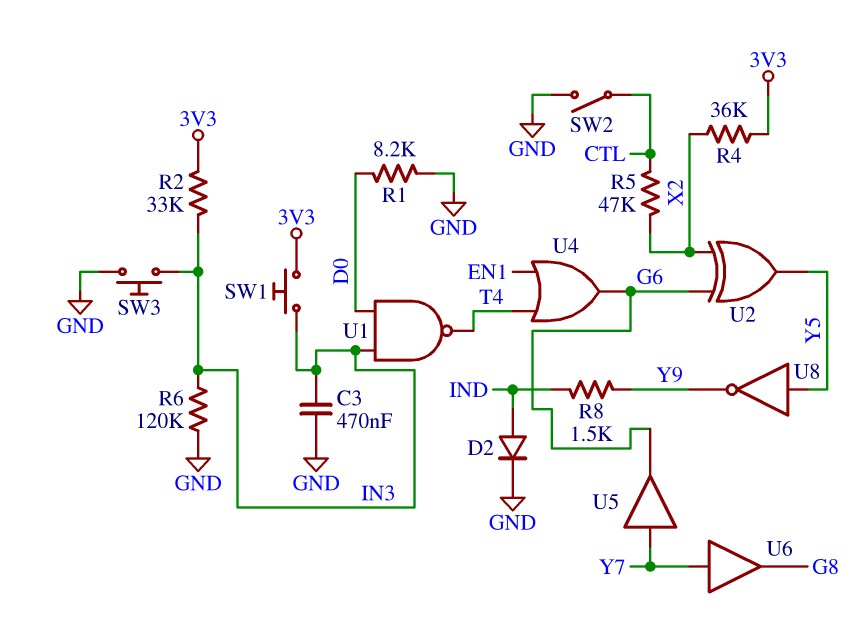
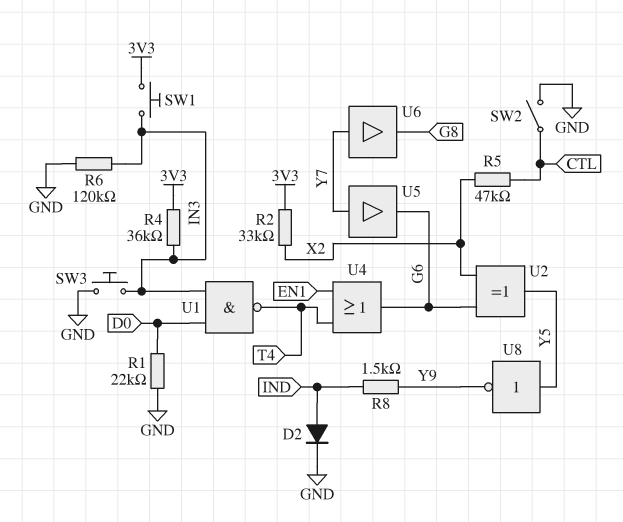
C3: 470nF (GND, IN3) -> none
R1: 8.2k (D0, GND) -> 22k (D0, GND)
R2: 33k (3V3, IN3) -> 33k (3V3, X2)
R4: 36k (3V3, X2) -> 36k (3V3, IN3)

